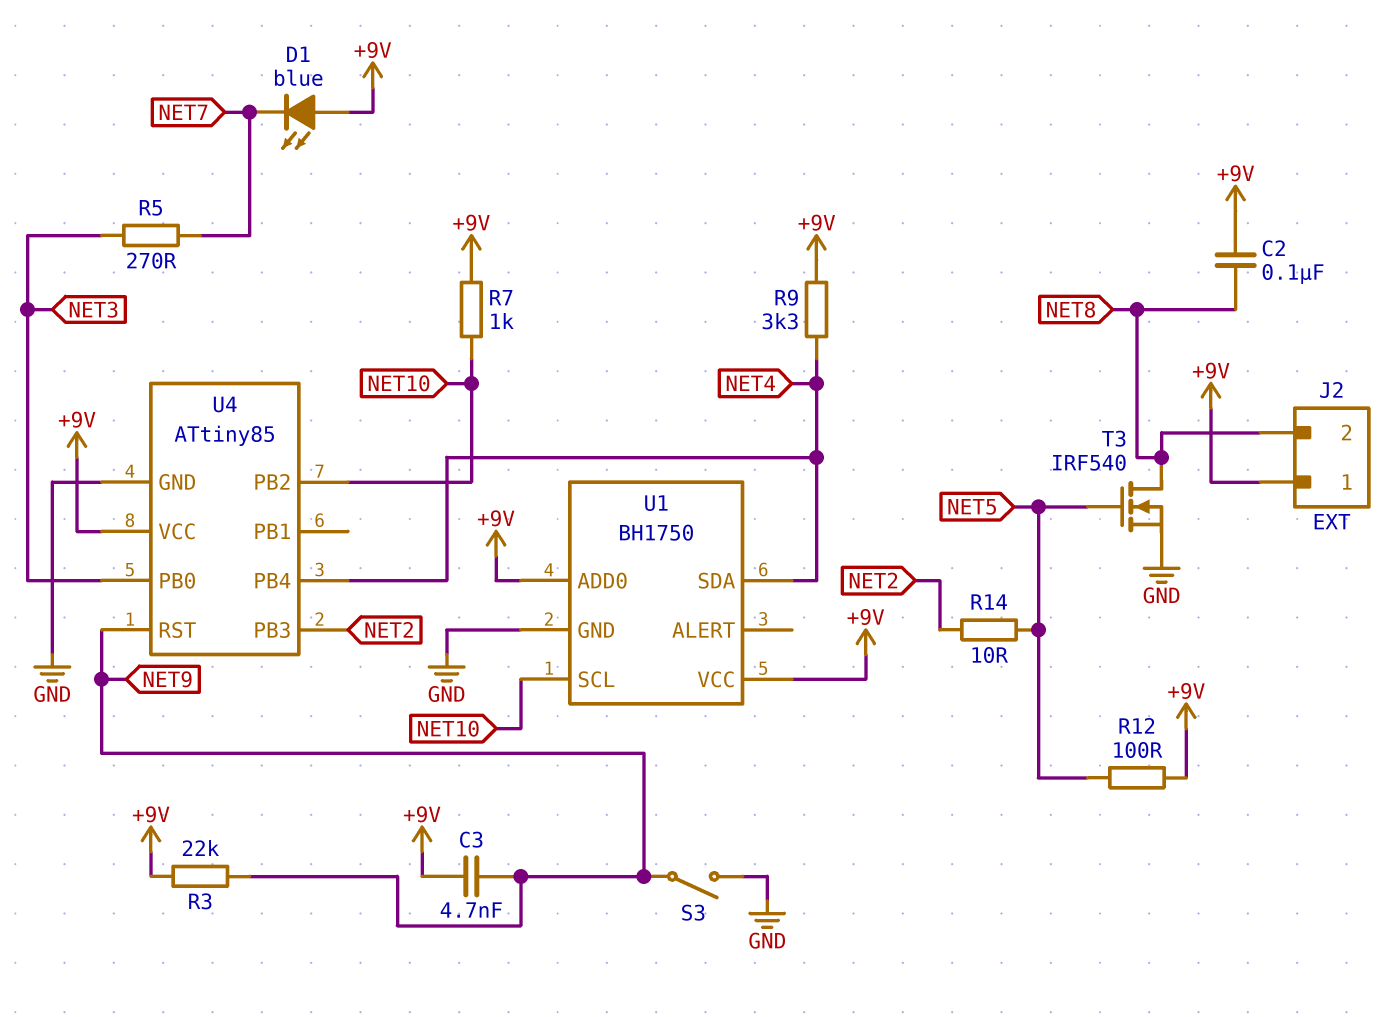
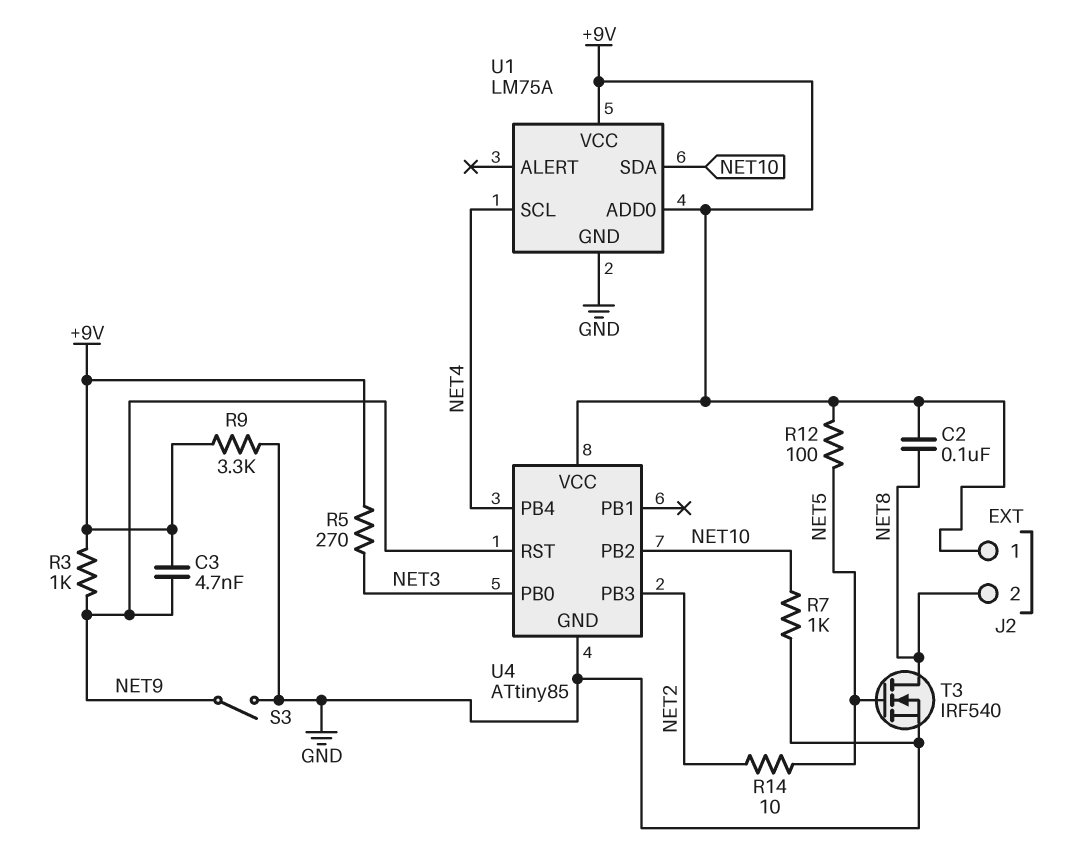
D1: LED blue (A +9V, K NET7) -> none
R3: 22k (+9V, NET9) -> 1k (+9V, NET9)
R5: 270 (NET3, NET7) -> 270 (+9V, NET3)
R7: 1k (+9V, NET10) -> 1k (GND, NET10)
R9: 3.3k (+9V, NET4) -> 3.3k (+9V, GND)
U1: BH1750 -> LM75A
U1 pin SCL: NET10 -> NET4
U1 pin SDA: NET4 -> NET10

